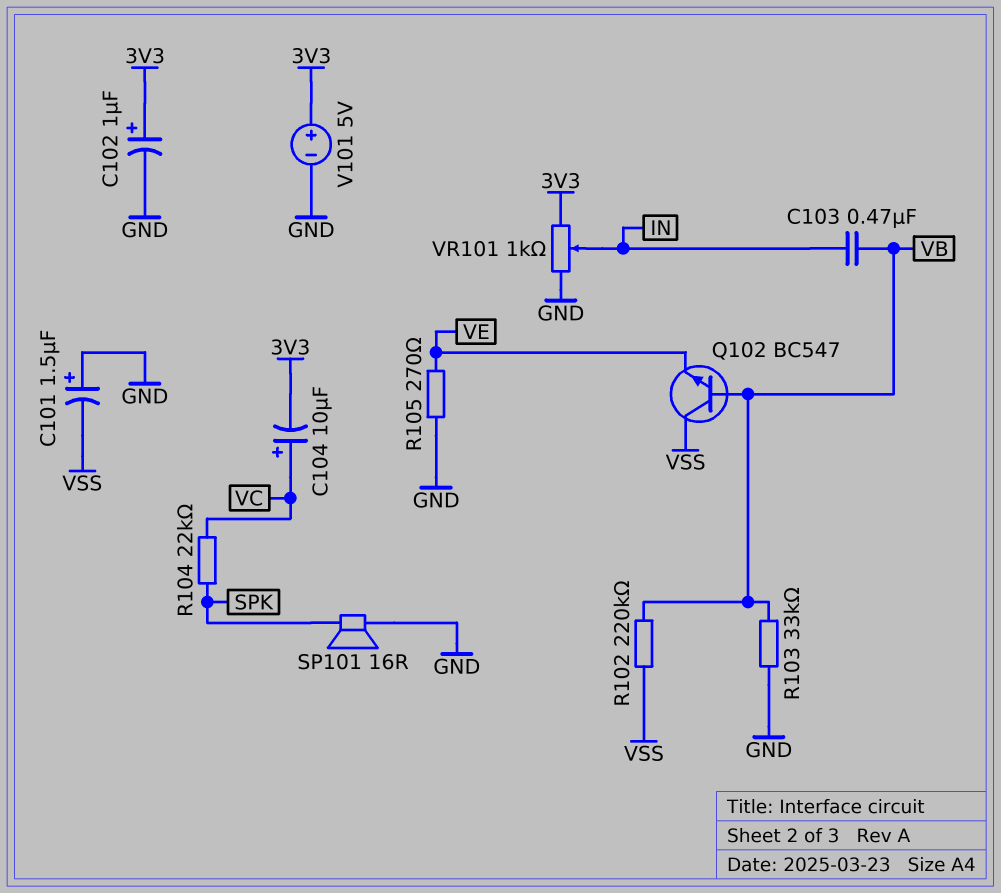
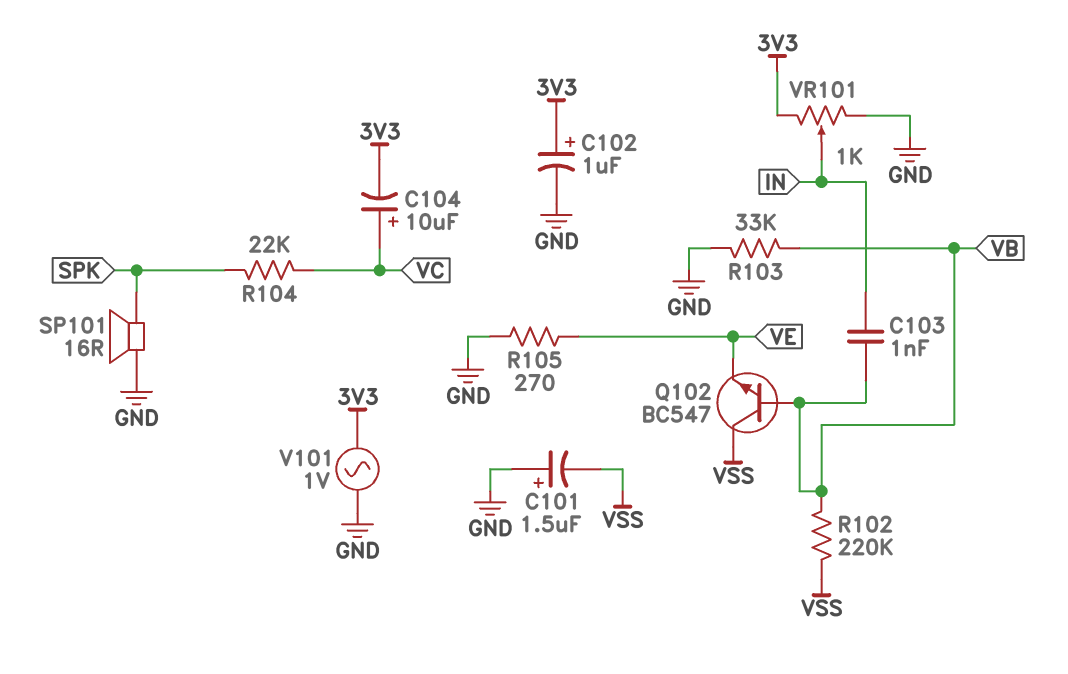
C103: 470nF (IN, VB) -> 1nF (IN, VB)
V101: 5V (plus 3V3, minus GND) -> AC 1V (3V3, GND)

